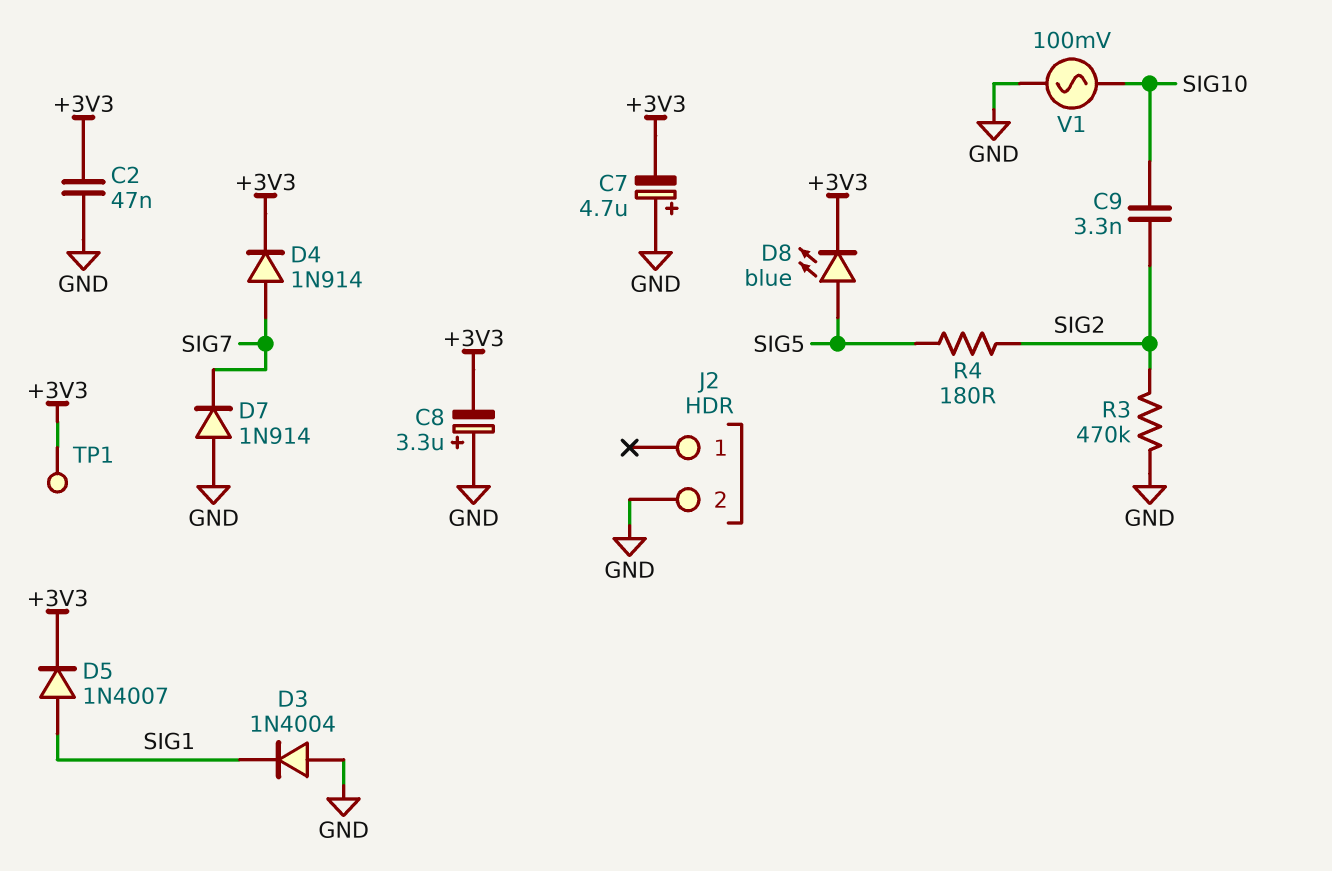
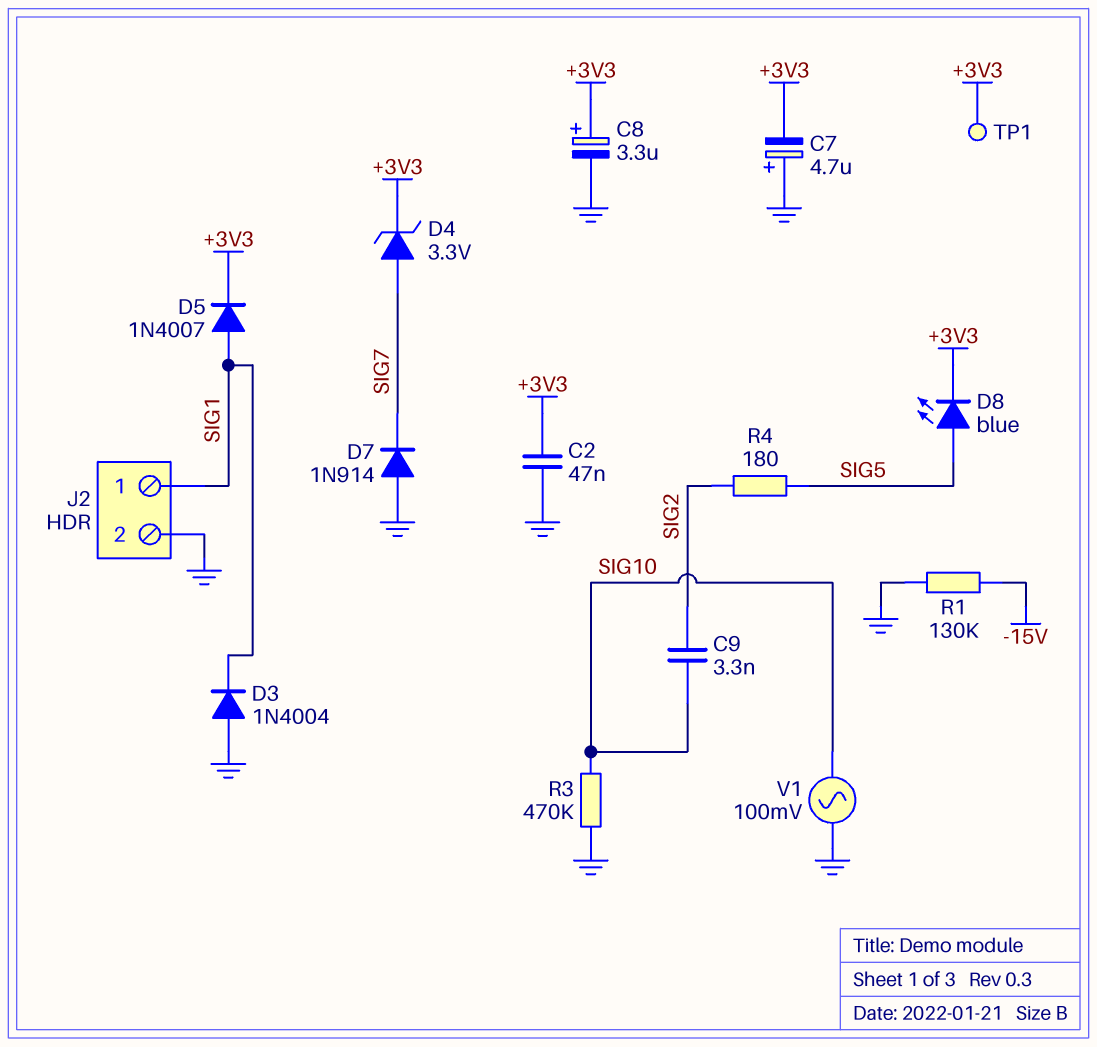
C8: 3.3uF (plus GND, minus +3V3) -> 3.3uF (plus +3V3, minus GND)
D4: diode 1N914 (A SIG7, K +3V3) -> zener 3.3V (A SIG7, K +3V3)
J2 pin 1: none -> SIG1
R1: none -> 130k (-15V, GND)
R3: 470k (GND, SIG2) -> 470k (GND, SIG10)

